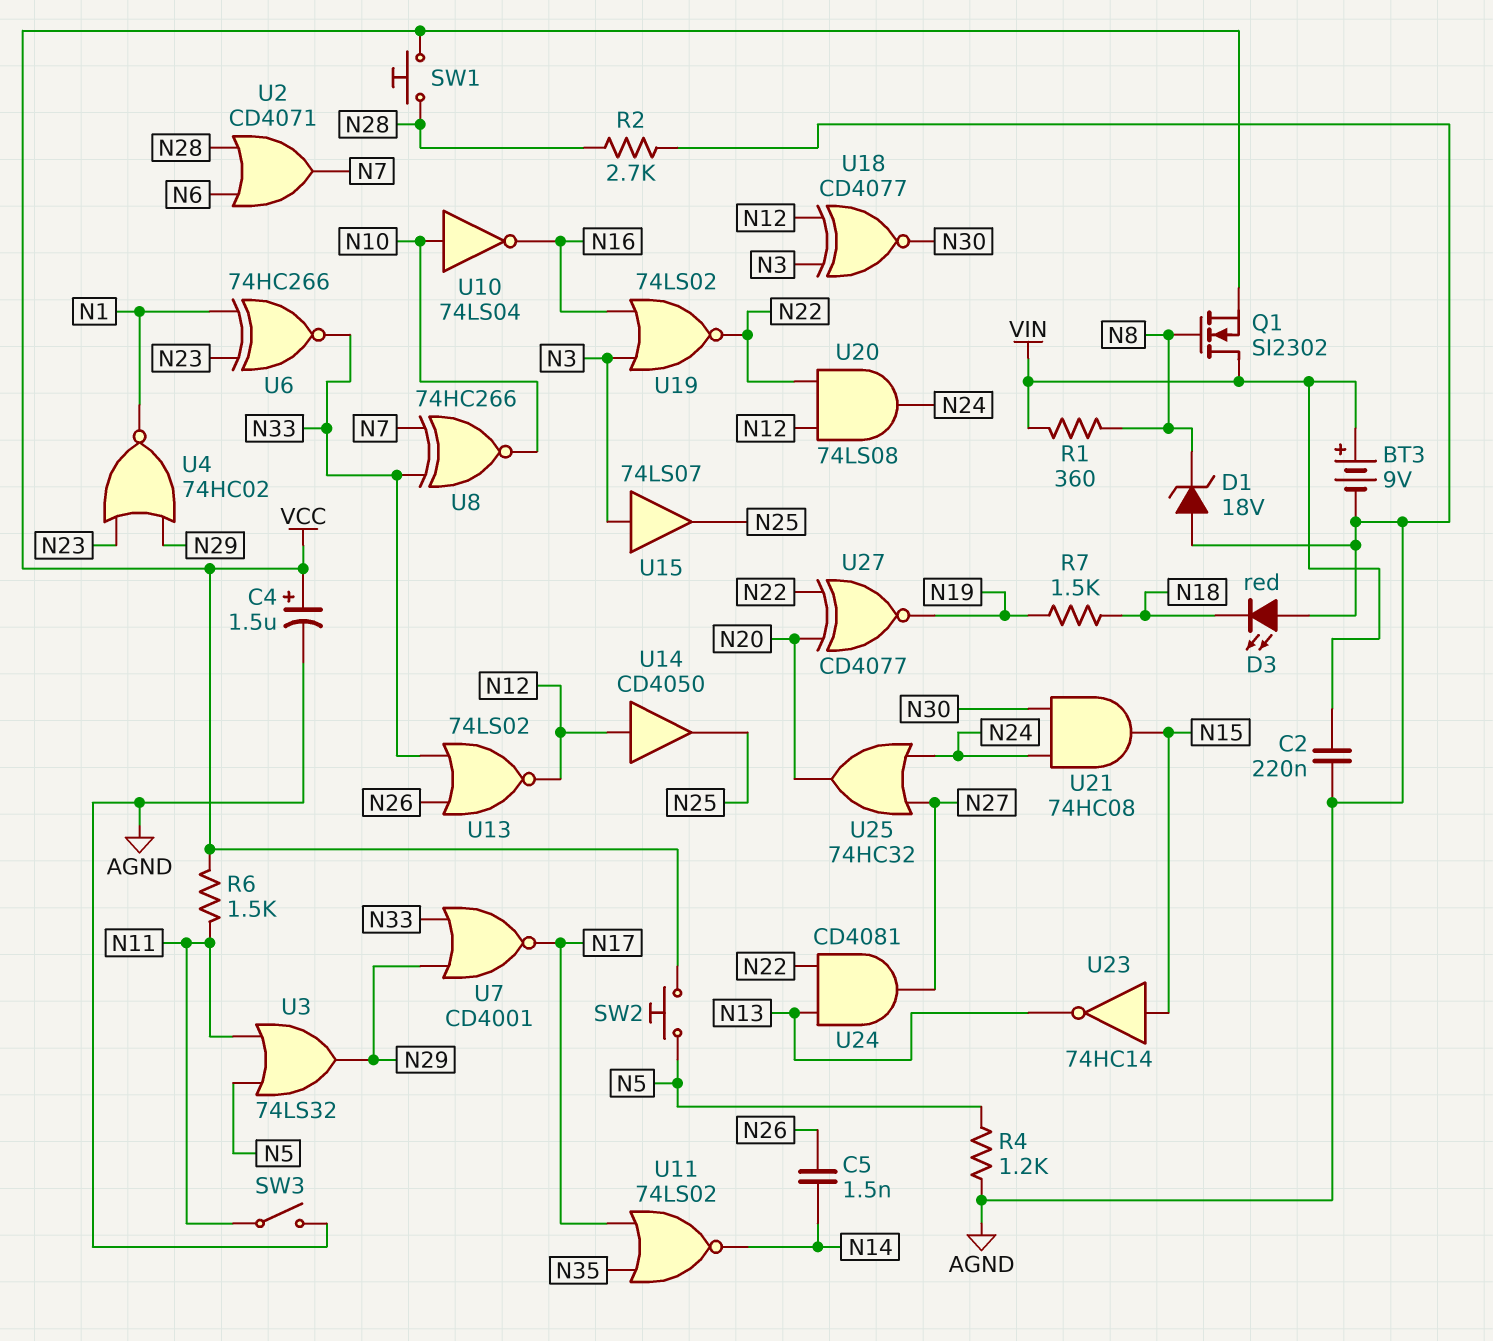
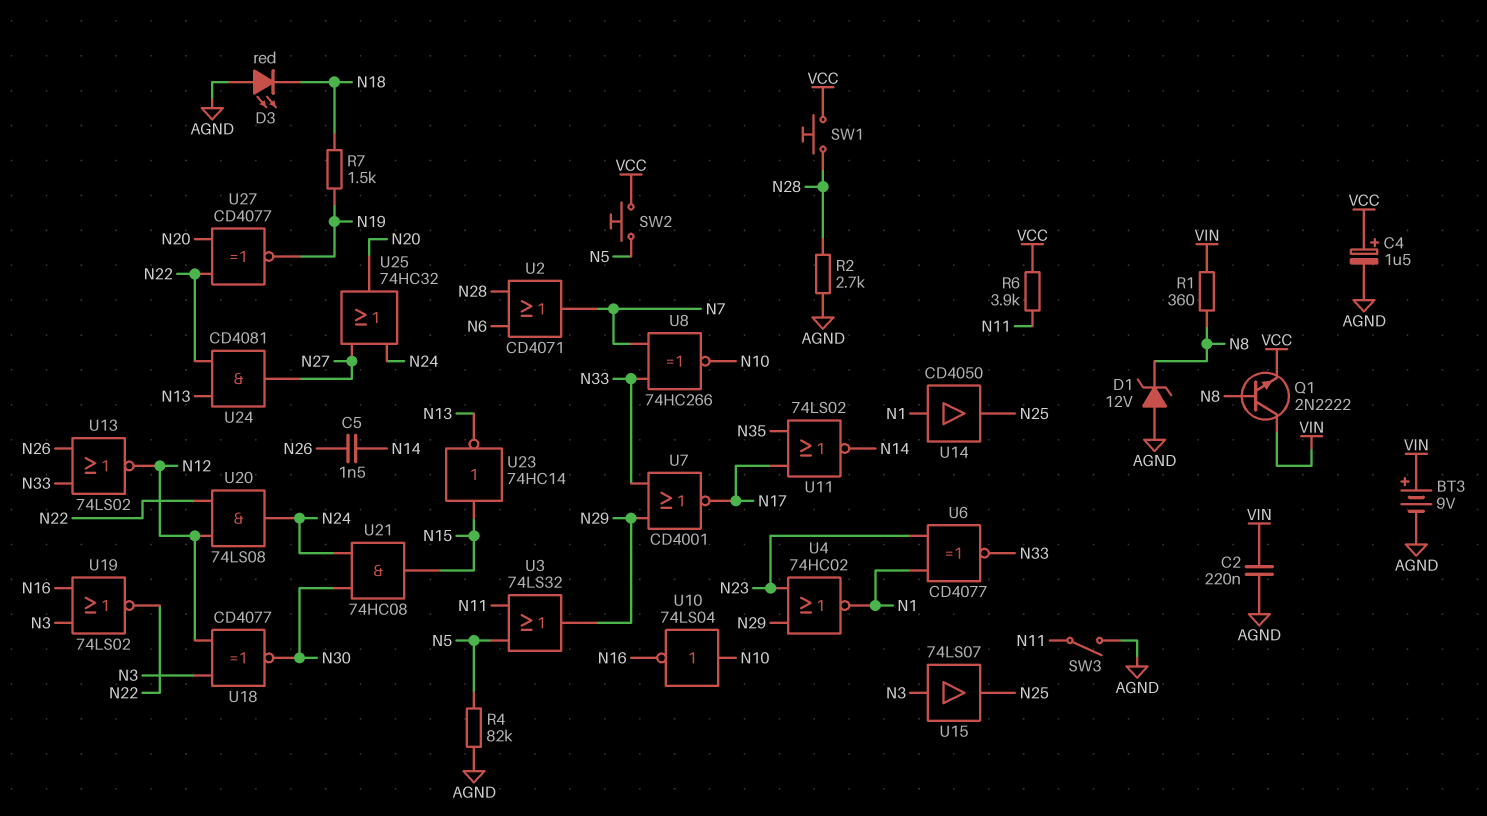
D1: zener 18V (A AGND, K N8) -> zener 12V (A AGND, K N8)
Q1: NMOS SI2302 (G N8, D VIN, S VCC) -> NPN 2N2222 (B N8, C VIN, E VCC)
R4: 1.2k (AGND, N5) -> 82k (AGND, N5)
R6: 1.5k (N11, VCC) -> 3.9k (N11, VCC)
U6: XNOR 74HC266 (in N1, in N23, out N33) -> XNOR CD4077 (in N1, in N23, out N33)
U14: buffer CD4050 (in N12, out N25) -> buffer CD4050 (in N1, out N25)

